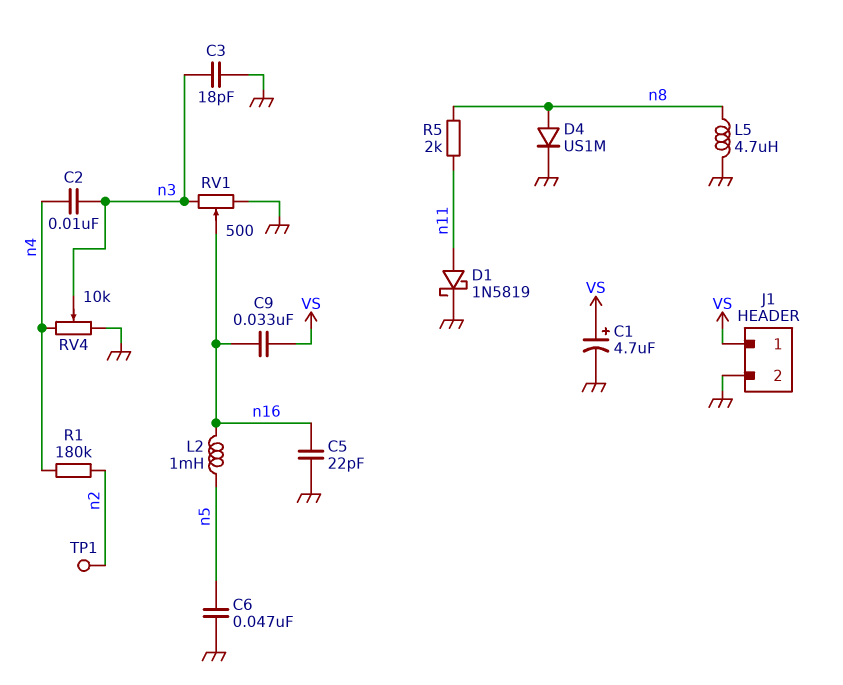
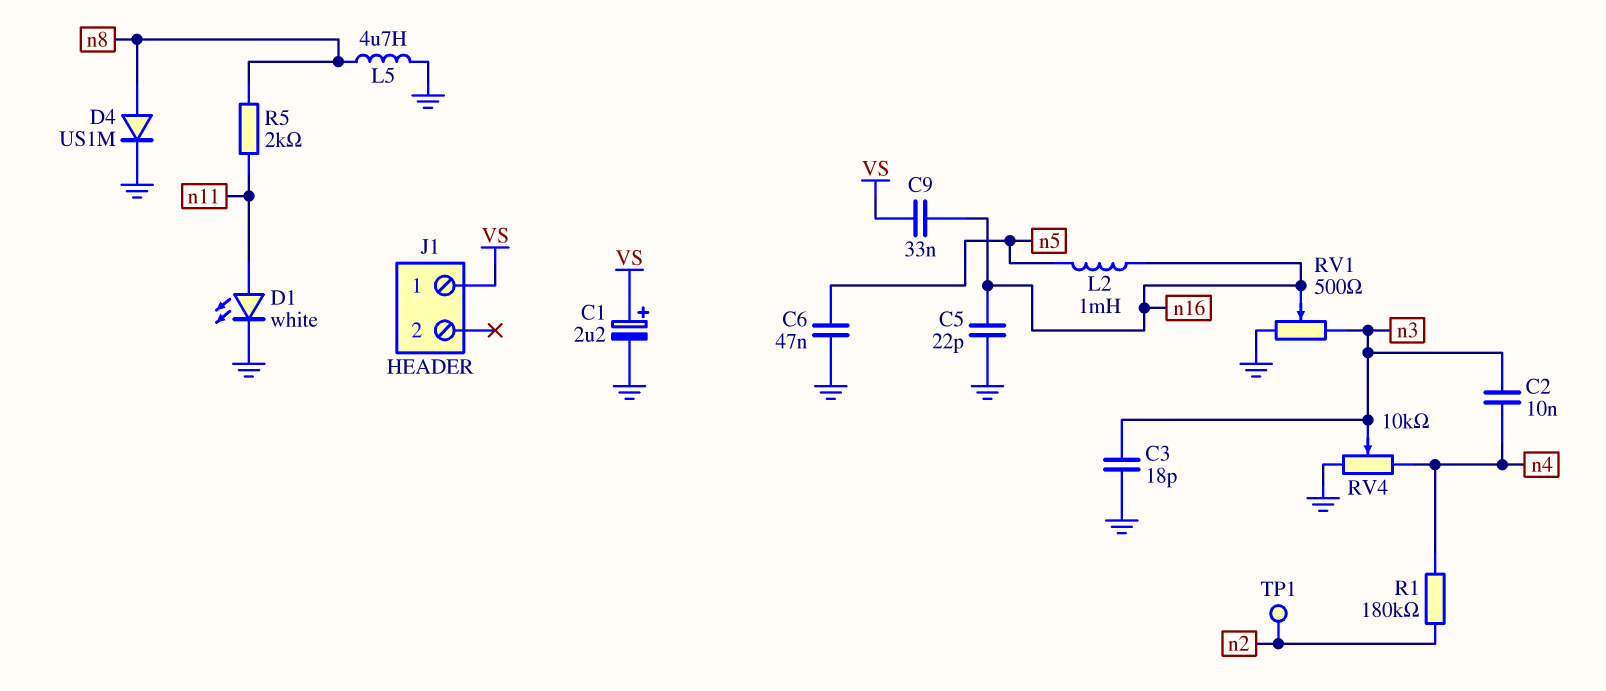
C1: 4.7uF (plus VS, minus GND) -> 2.2uF (plus VS, minus GND)
D1: schottky 1N5819 (A n11, K GND) -> LED white (A n11, K GND)
J1 pin 2: GND -> none

